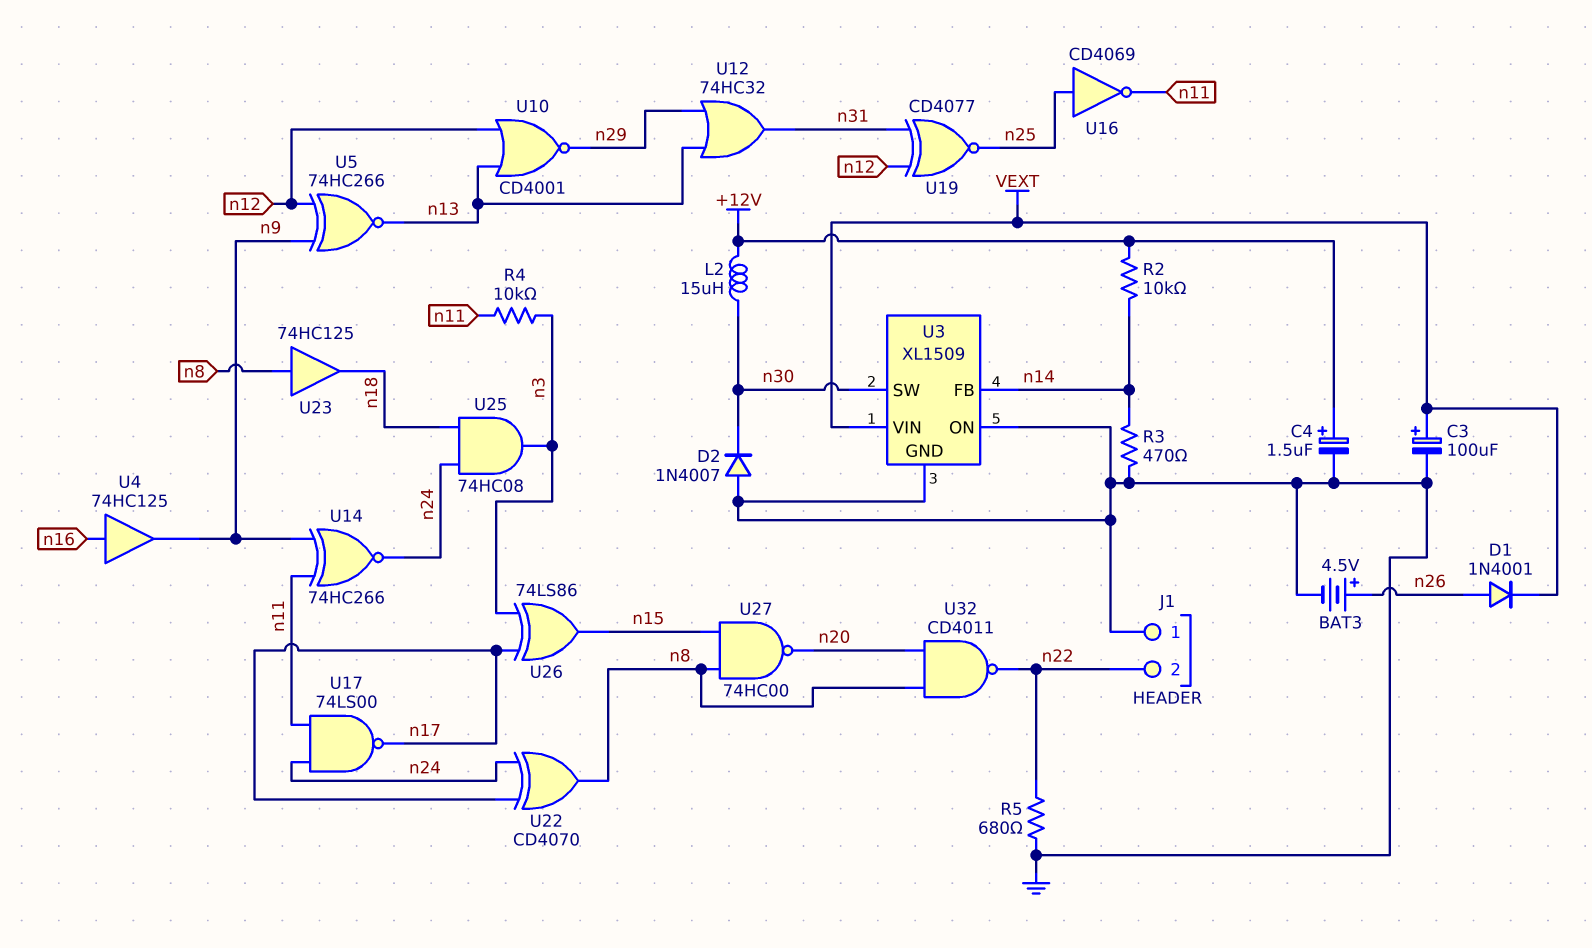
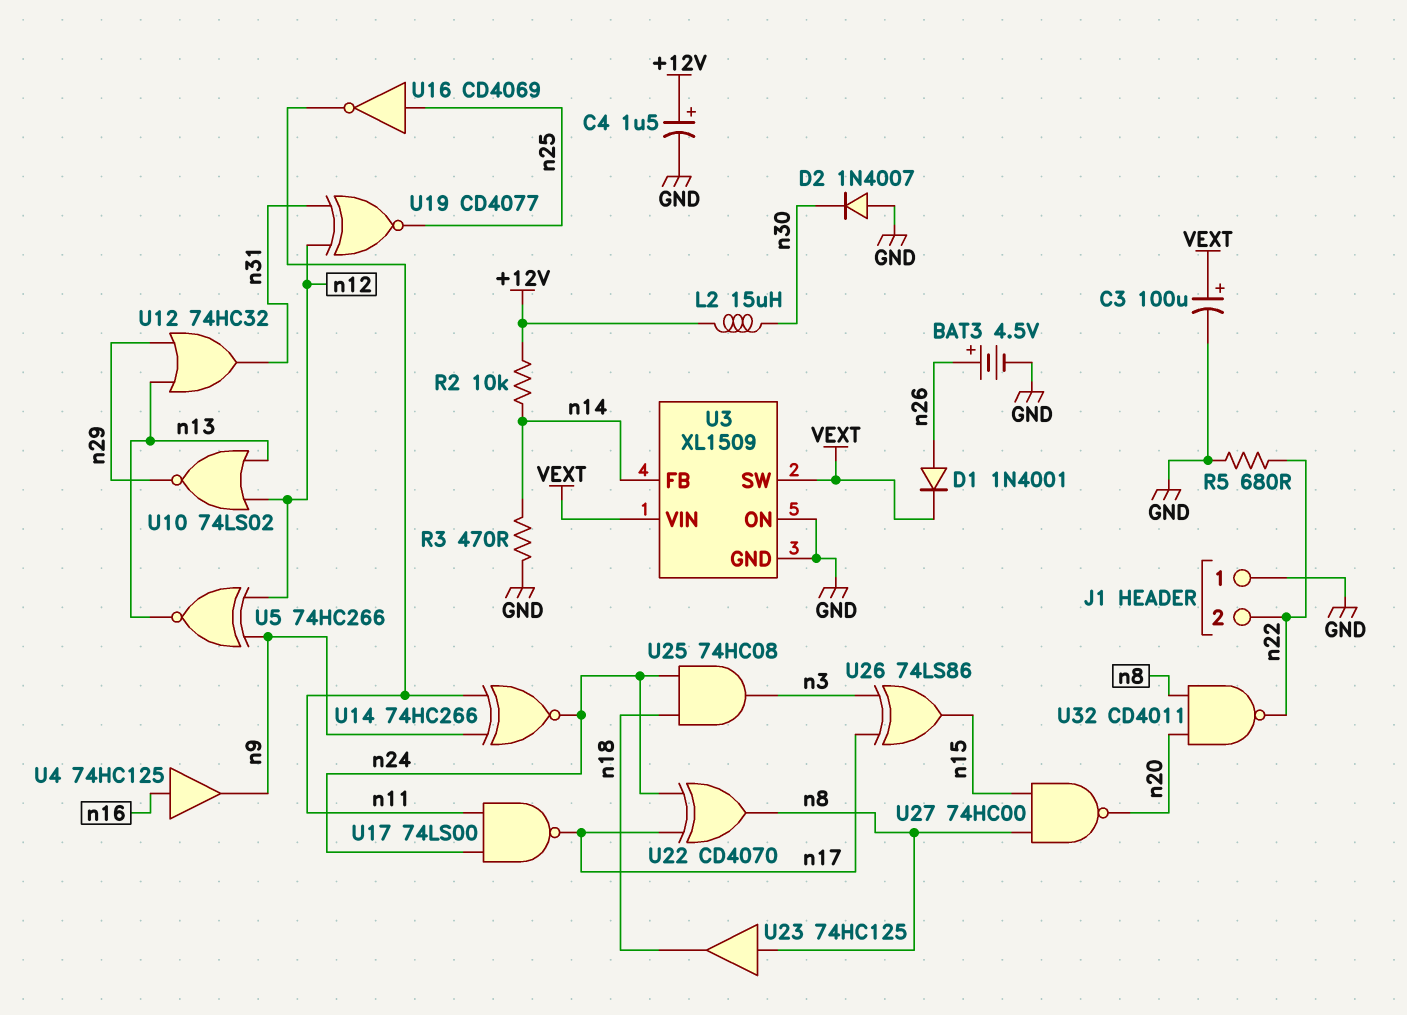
R4: 10k (n3, n11) -> none
U3 pin SW: n30 -> VEXT
U10: NOR CD4001 (in n12, in n13, out n29) -> NOR 74LS02 (in n12, in n13, out n29)

